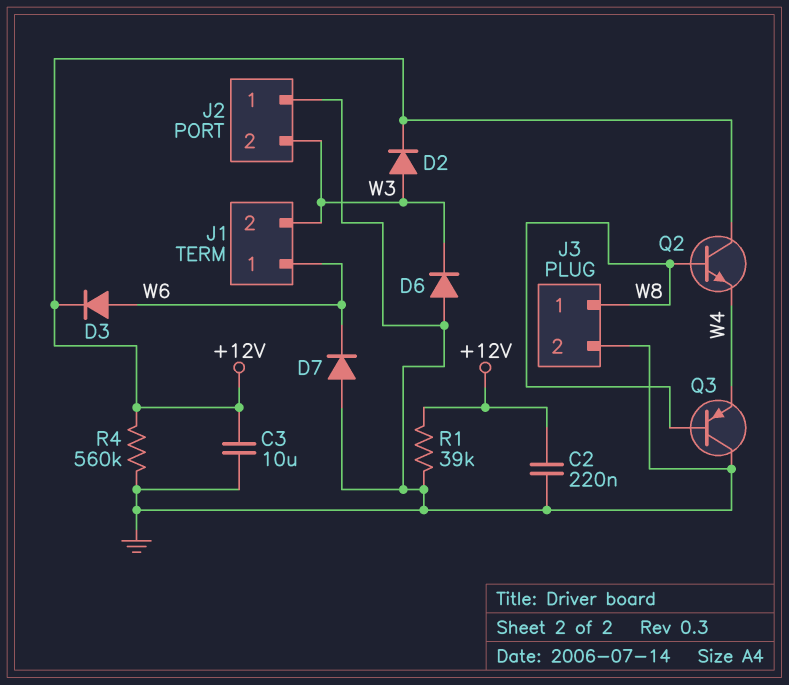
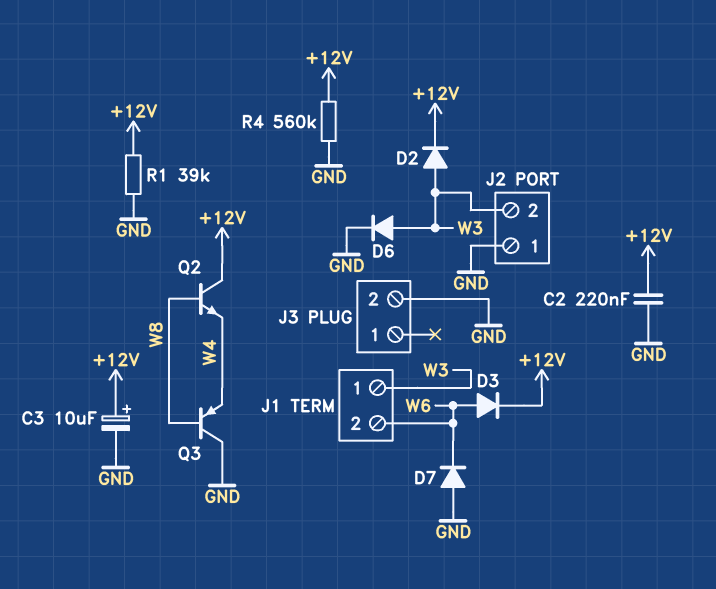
C3: 10uF (+12V, GND) -> 10uF (plus +12V, minus GND)
D6: diode (A GND, K W3) -> diode (A W3, K GND)
J1 pin 1: W6 -> W3
J1 pin 2: W3 -> W6
J3 pin 1: W8 -> none

